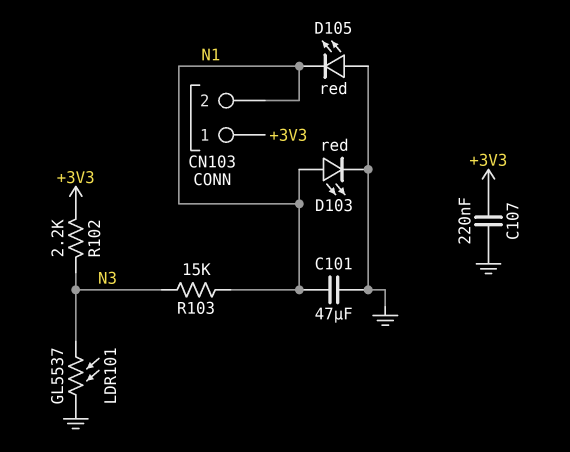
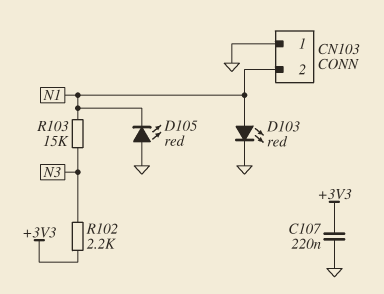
C101: 47uF (GND, N1) -> none
CN103 pin 1: +3V3 -> GND
LDR101: GL5537 (GND, N3) -> none

